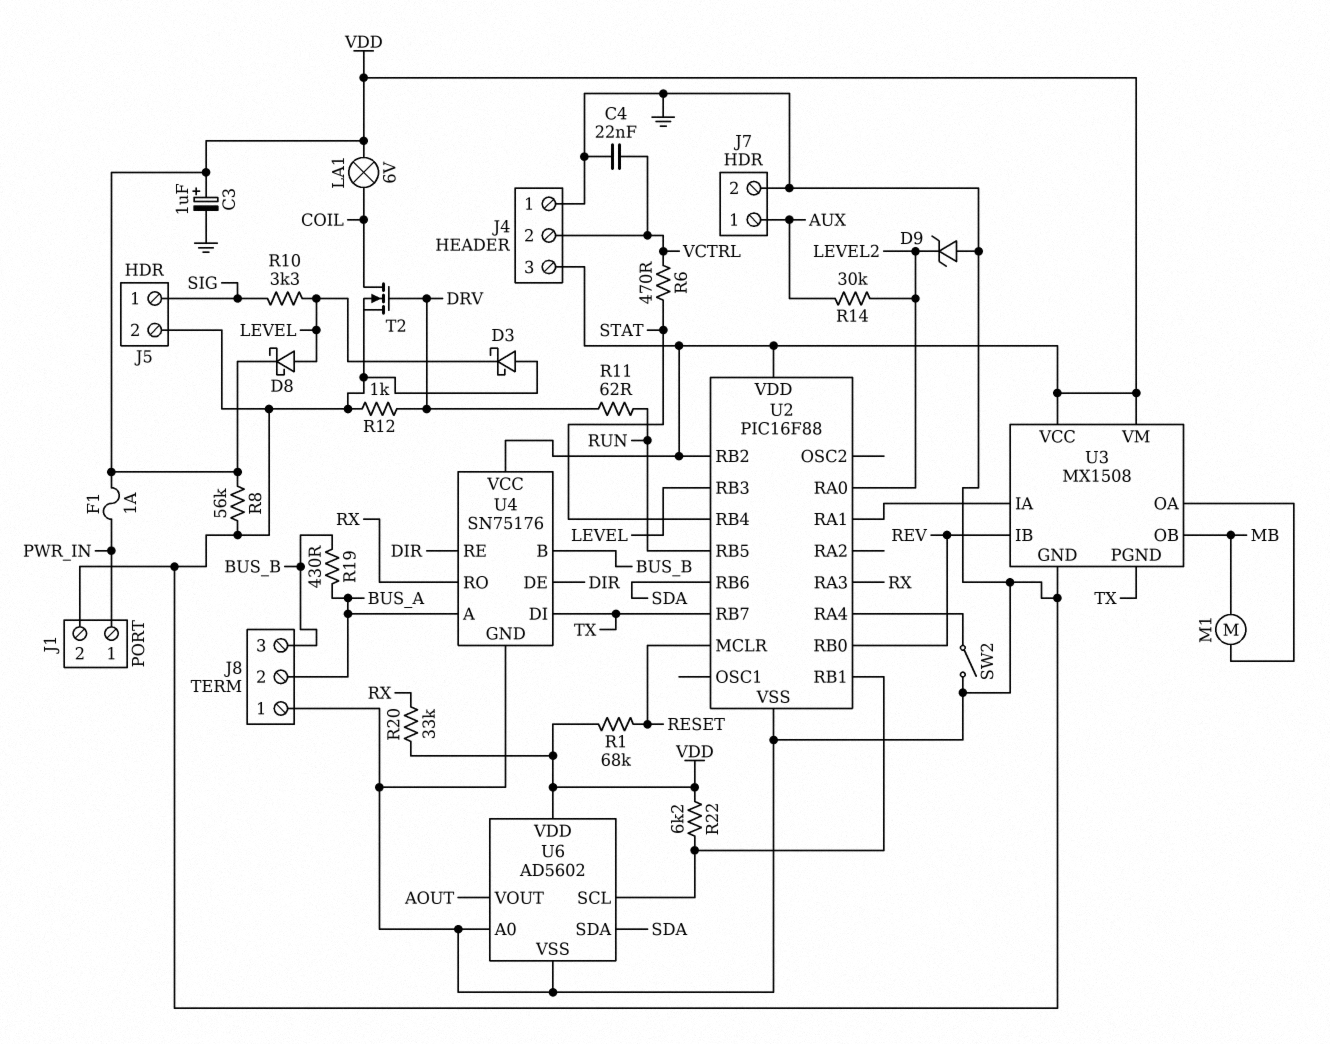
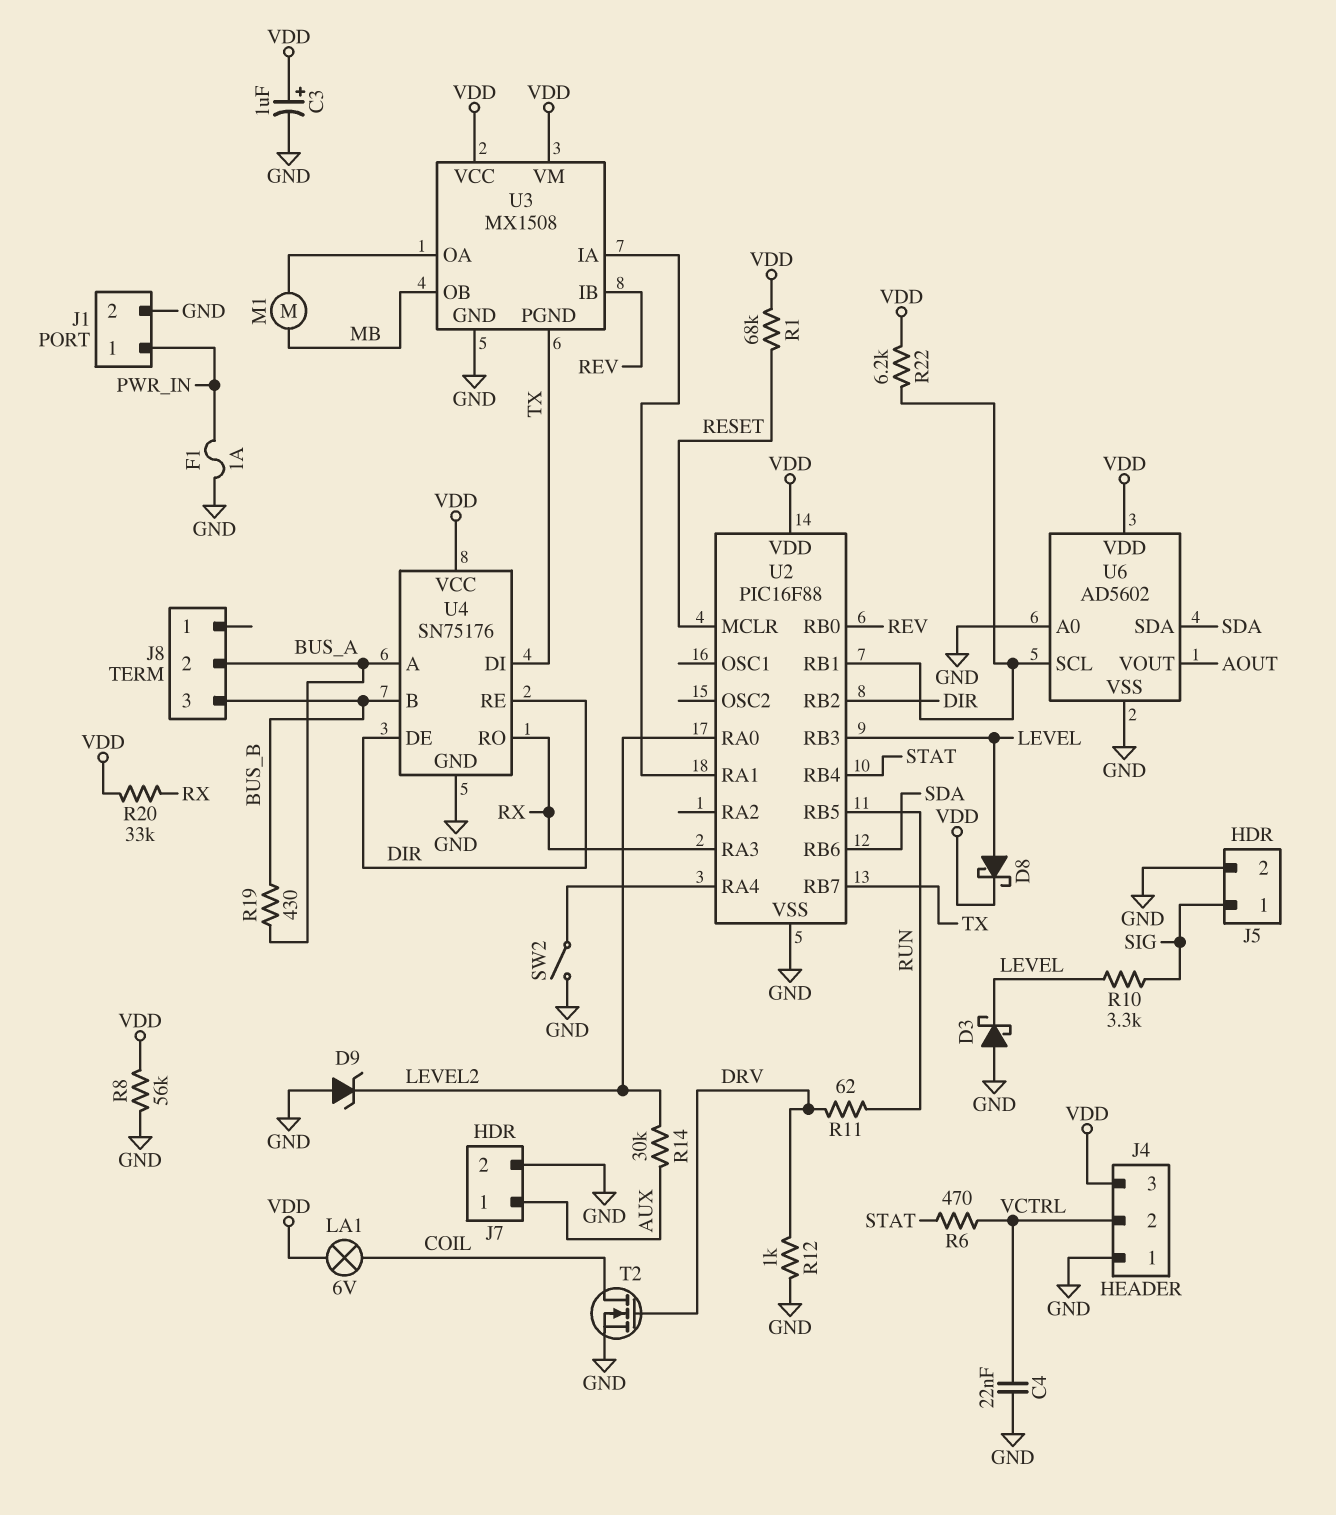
F1: 1A (PWR_IN, VDD) -> 1A (GND, PWR_IN)
J8 pin 1: GND -> none
U2 pin RB2: VDD -> DIR

